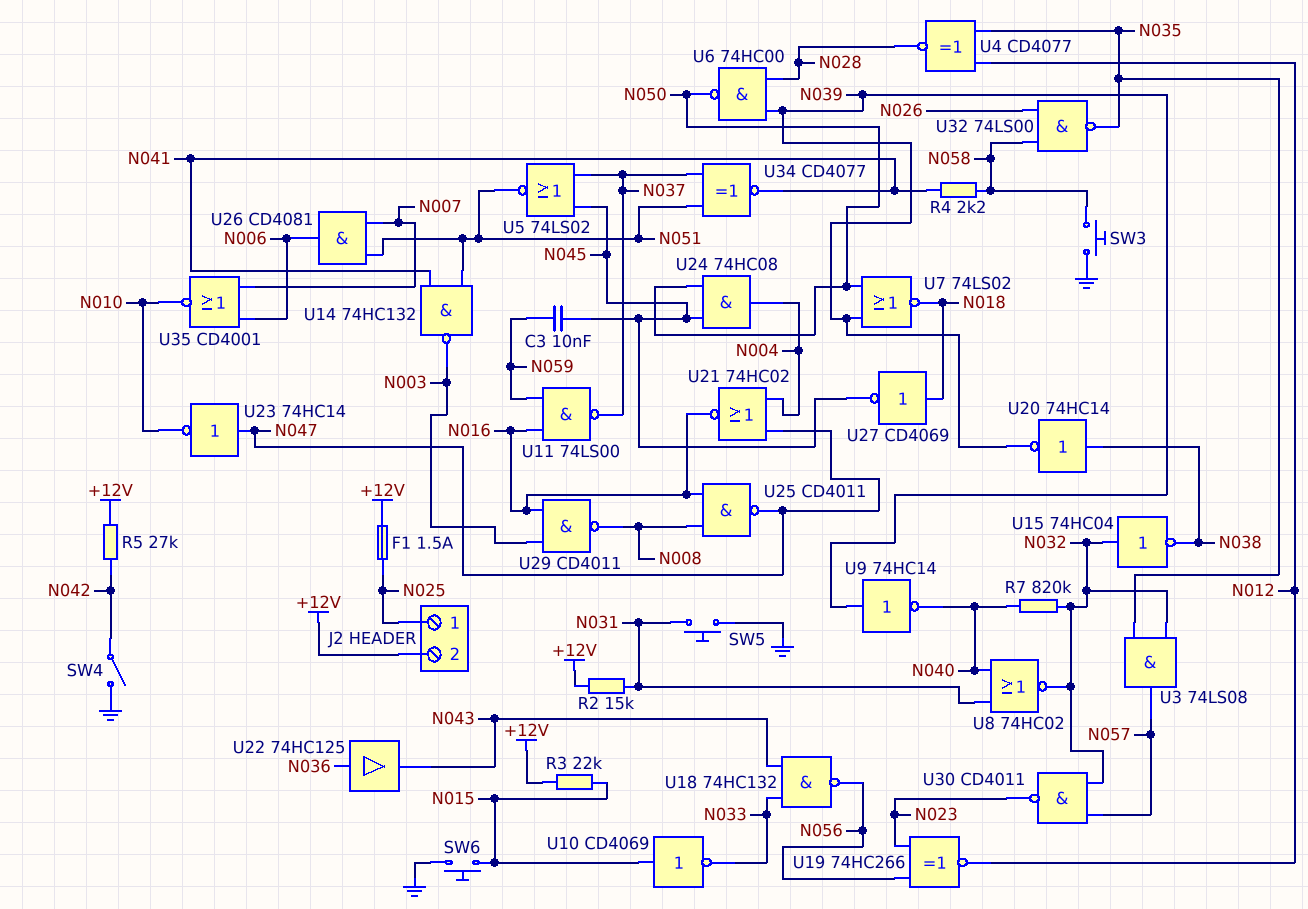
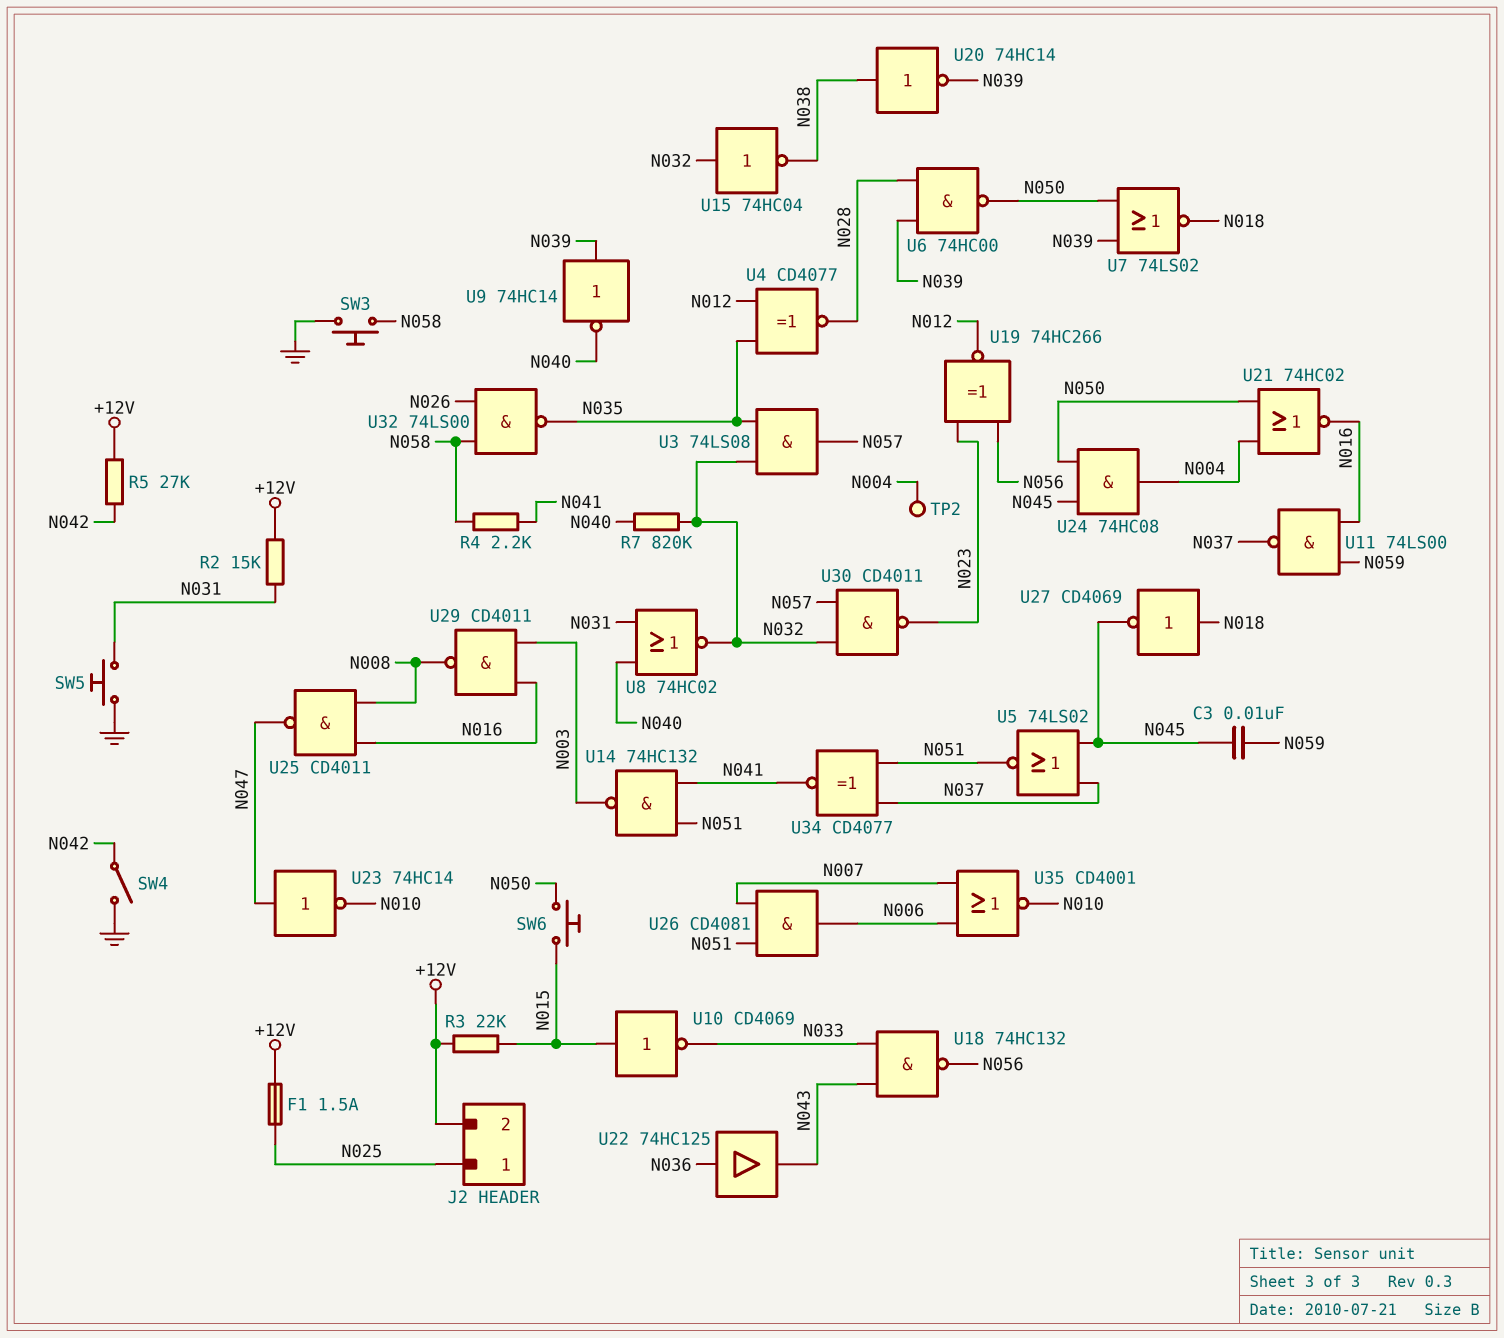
SW6: button (GND, N015) -> button (N015, N050)
TP2: none -> test point (N004)
U21: NOR 74HC02 (in N004, in N047, out N016) -> NOR 74HC02 (in N004, in N050, out N016)

